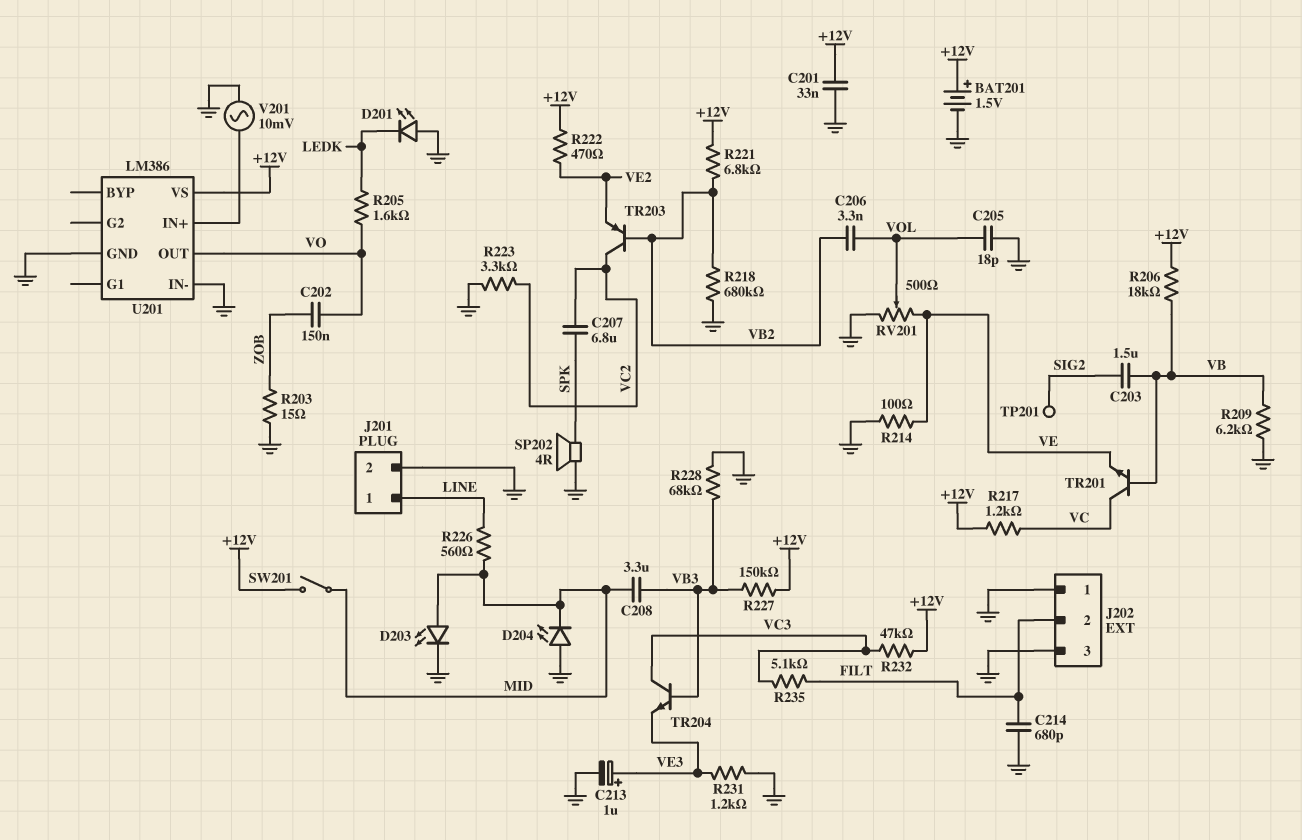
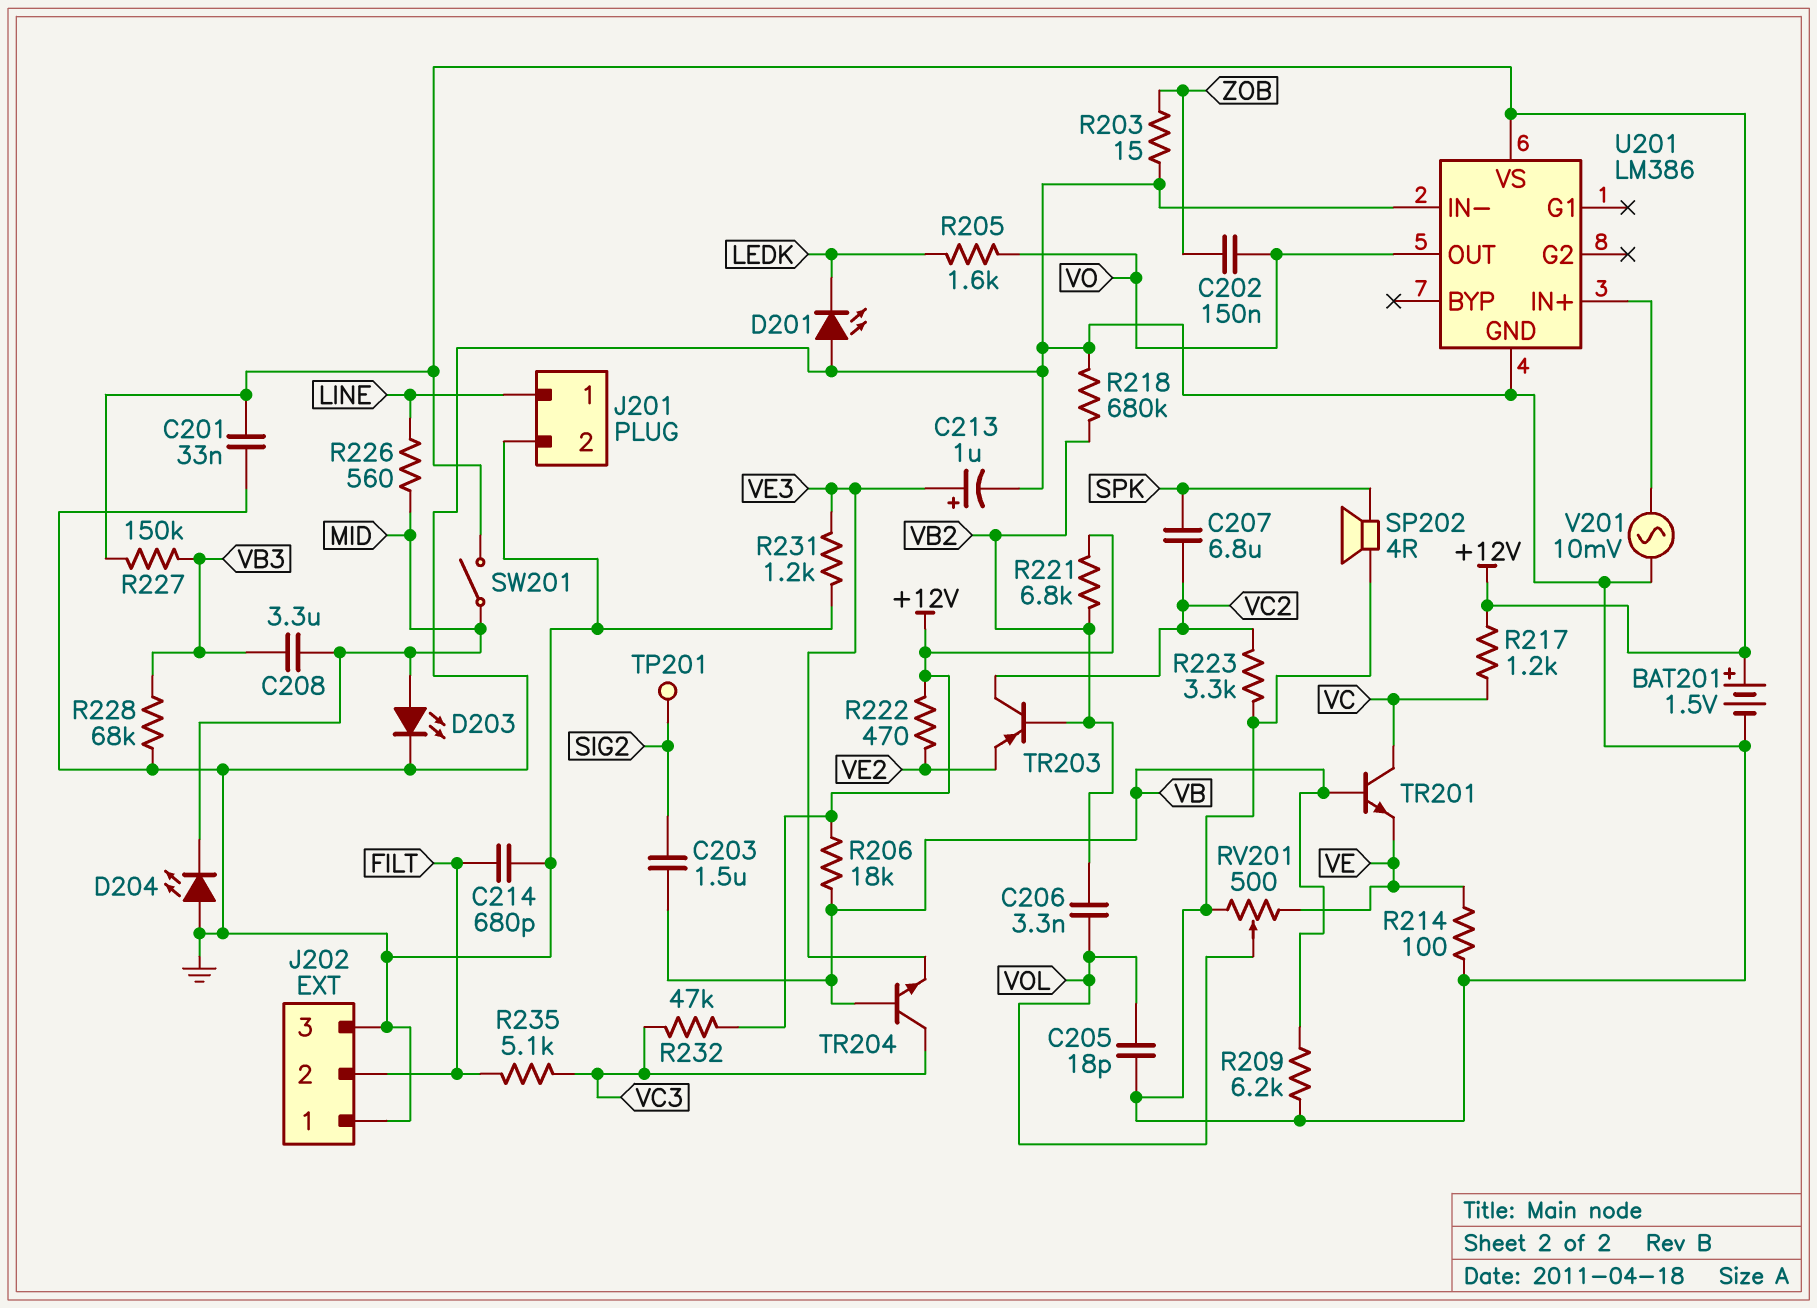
TR204: NPN (B VB3, C VC3, E VE3) -> NPN (B VB, C VC3, E VE3)

